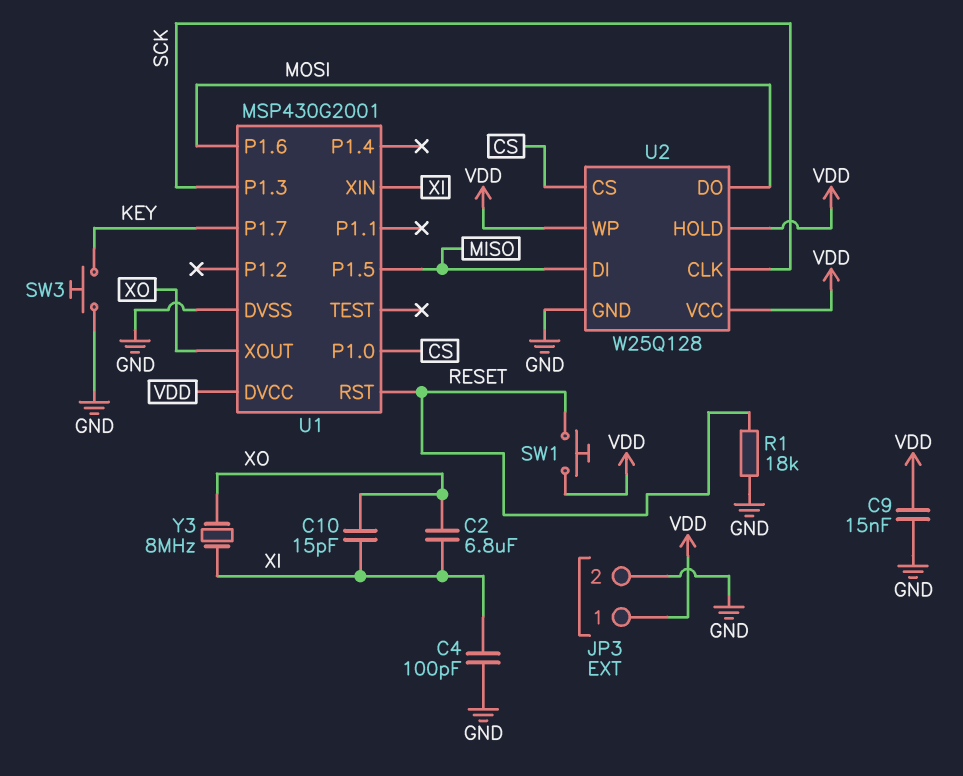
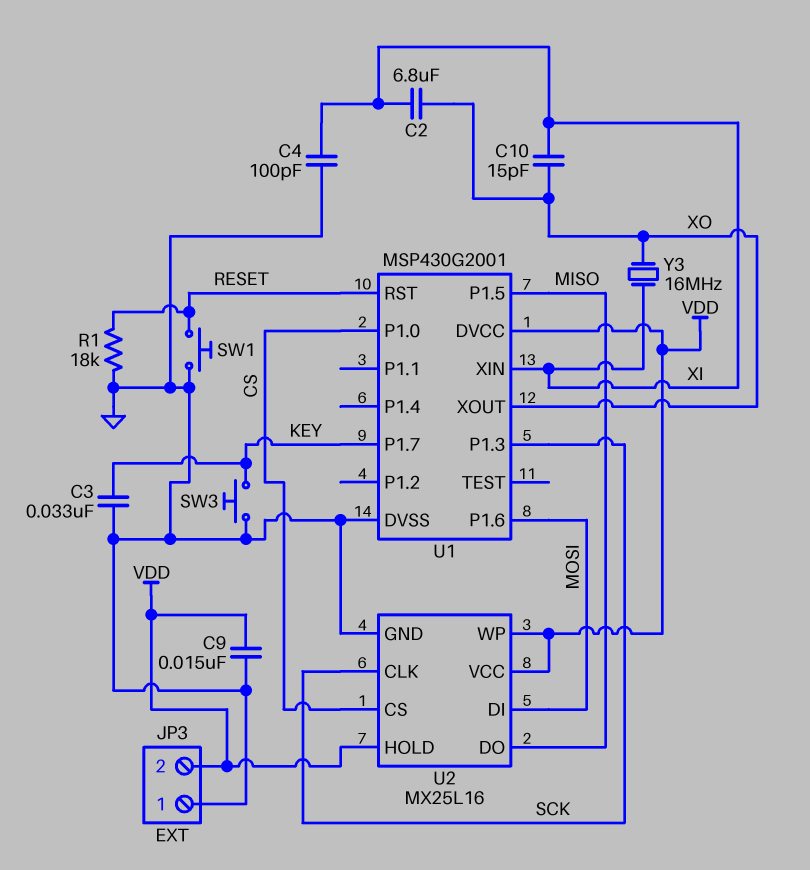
C3: none -> 33nF (GND, KEY)
JP3 pin 1: VDD -> GND
JP3 pin 2: GND -> VDD
SW1: button (RESET, VDD) -> button (GND, RESET)
U2: W25Q128 -> MX25L16
U2 pin DI: MISO -> MOSI
U2 pin DO: MOSI -> MISO
Y3: 8MHz (XI, XO) -> 16MHz (XI, XO)

